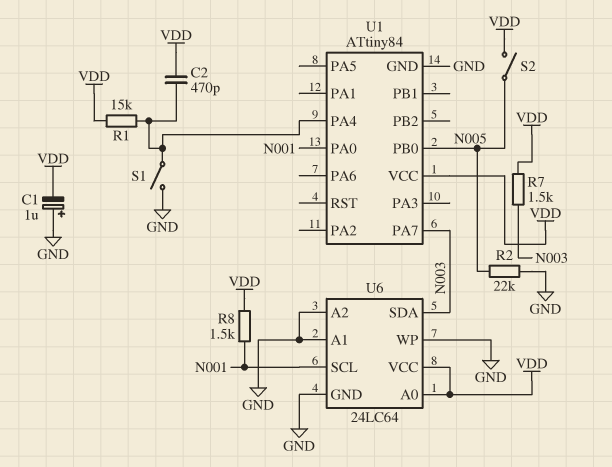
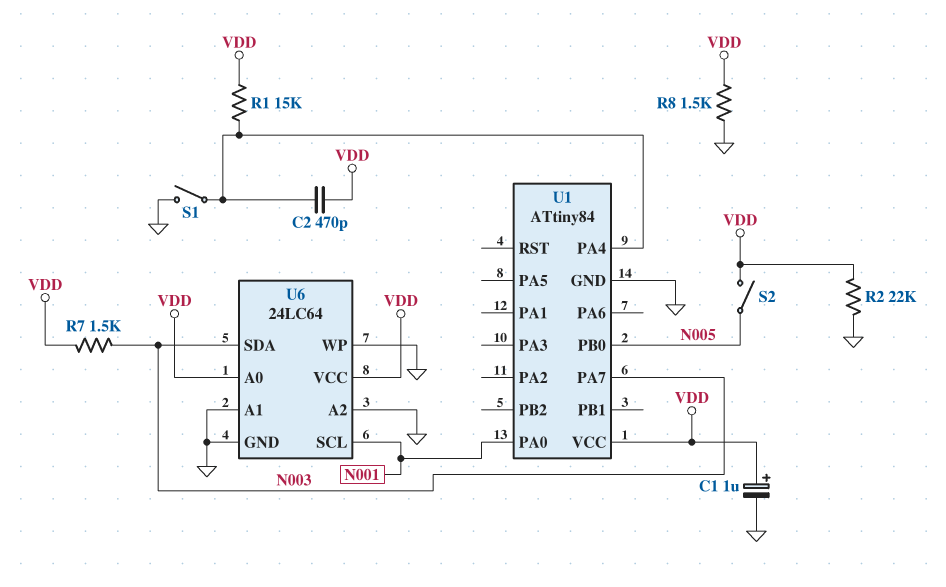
C1: 1uF (plus GND, minus VDD) -> 1uF (plus VDD, minus GND)
R2: 22k (GND, N005) -> 22k (GND, VDD)
R8: 1.5k (N001, VDD) -> 1.5k (GND, VDD)

